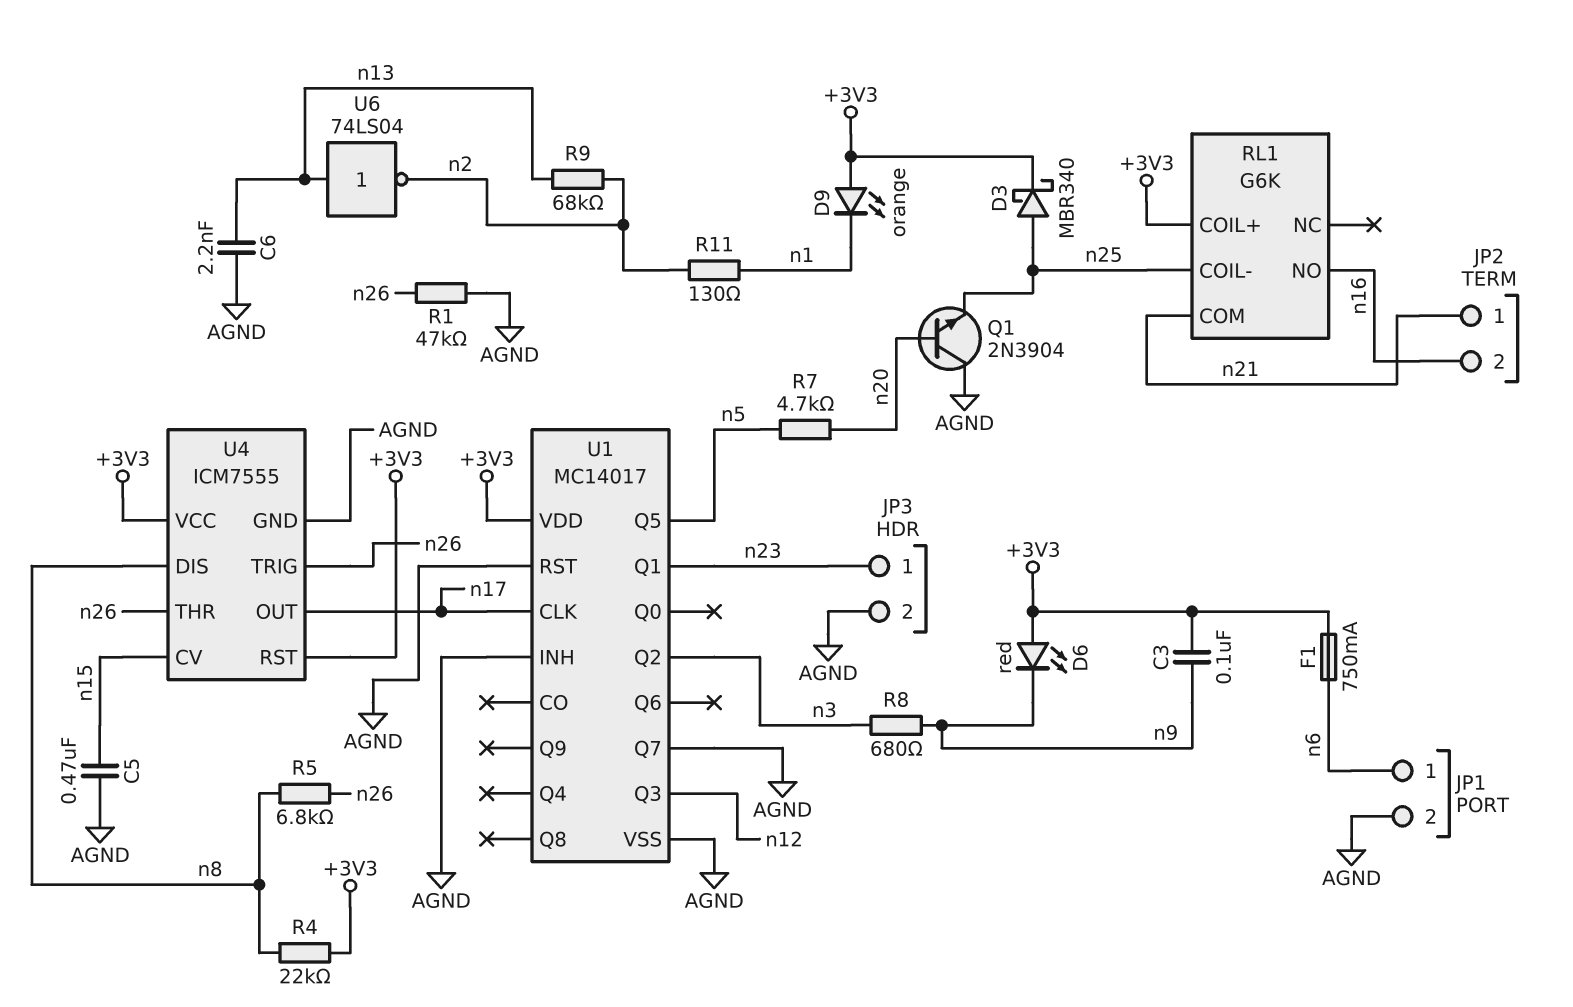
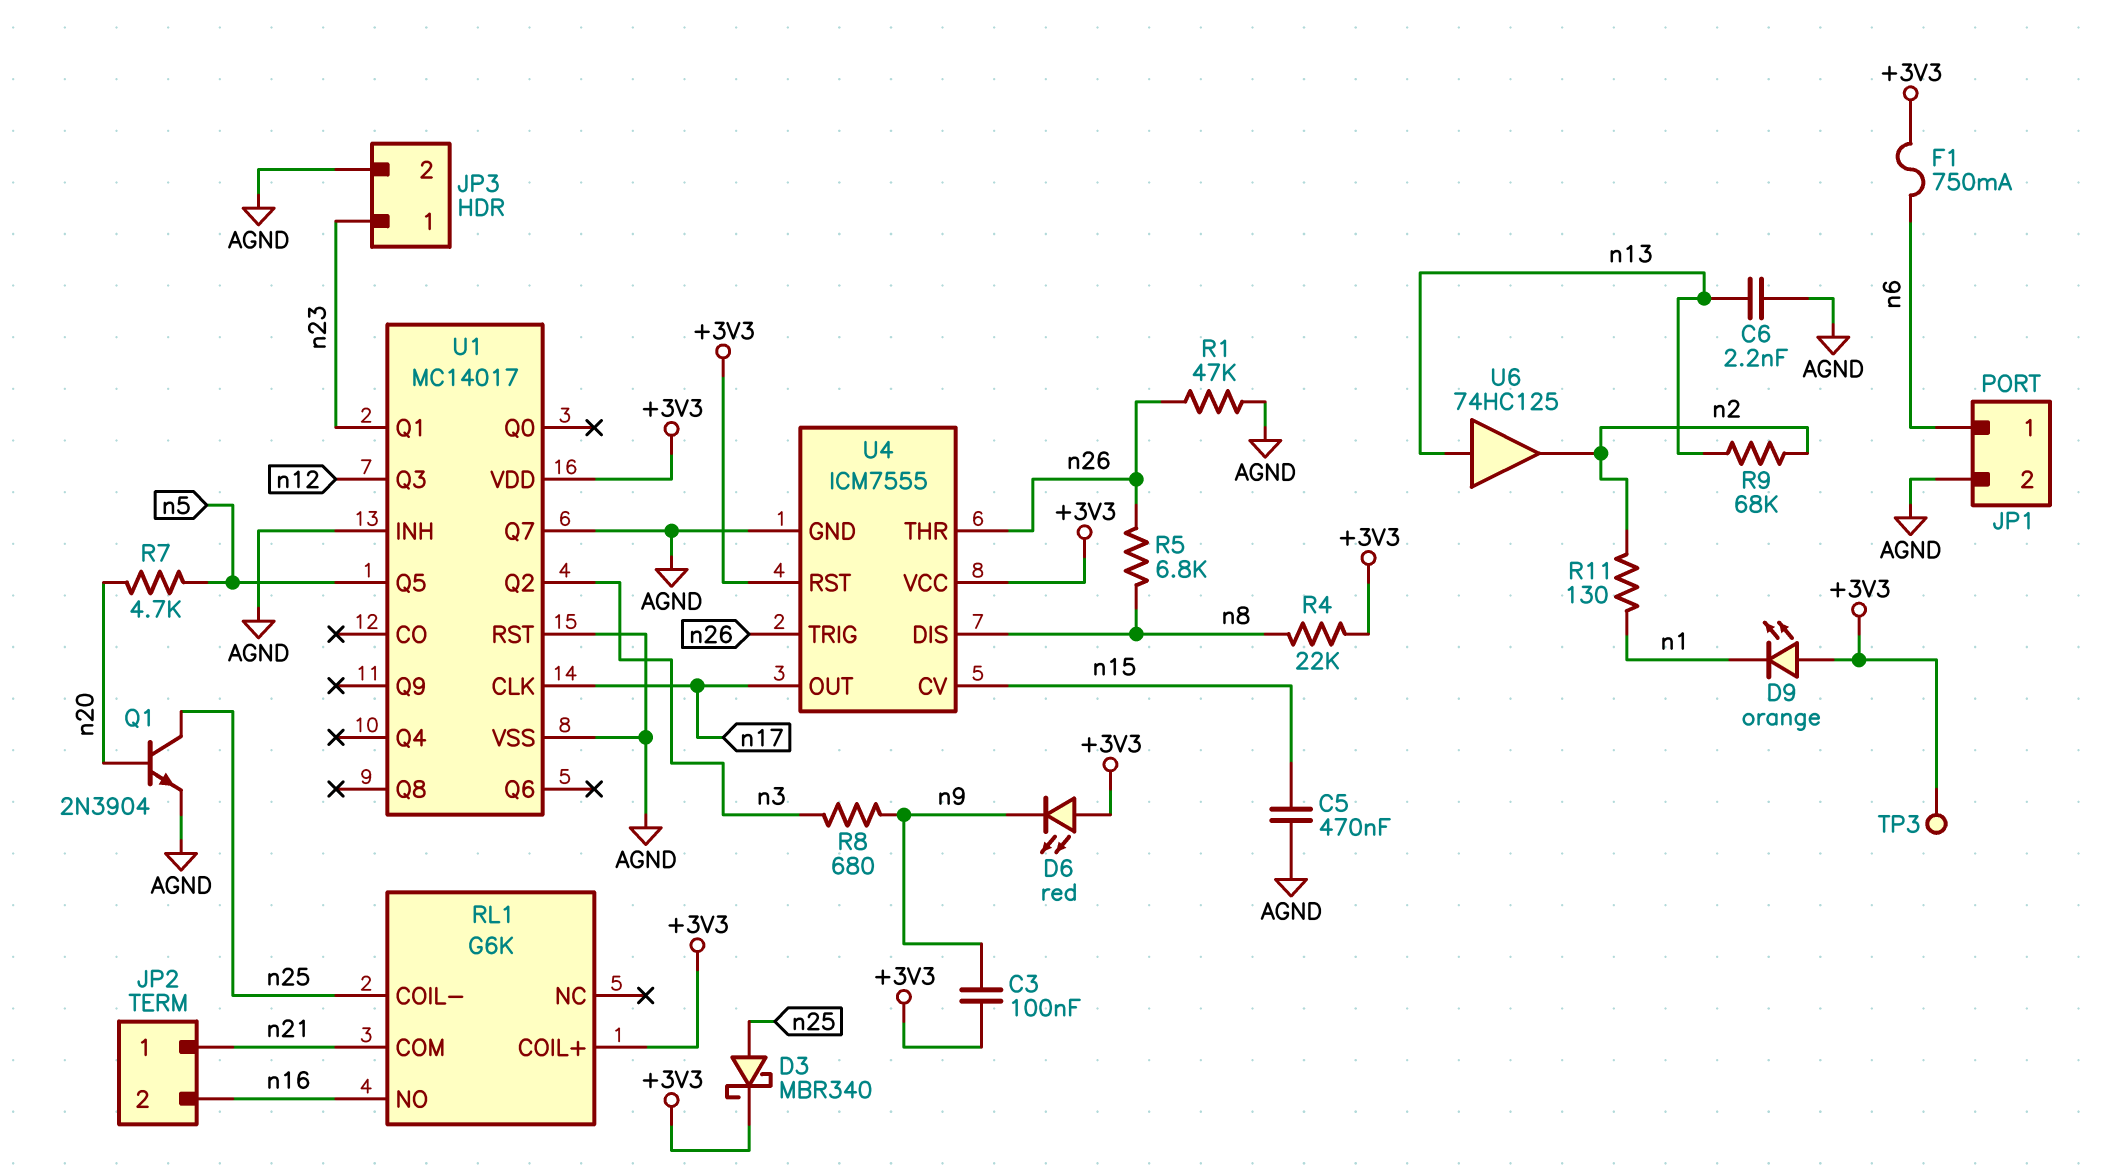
Q1: NPN 2N3904 (B n20, C AGND, E n25) -> NPN 2N3904 (B n20, C n25, E AGND)
TP3: none -> test point (+3V3)
U6: NOT 74LS04 (in n13, out n2) -> buffer 74HC125 (in n13, out n2)

